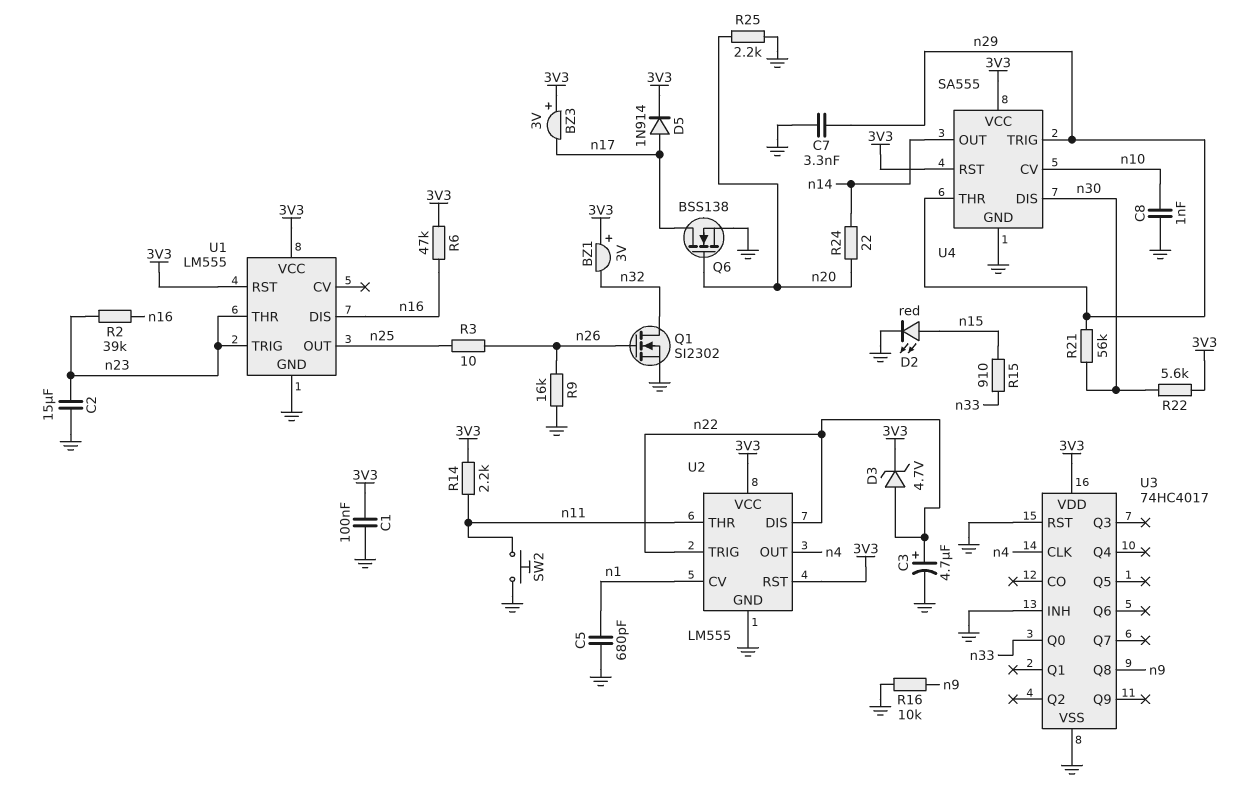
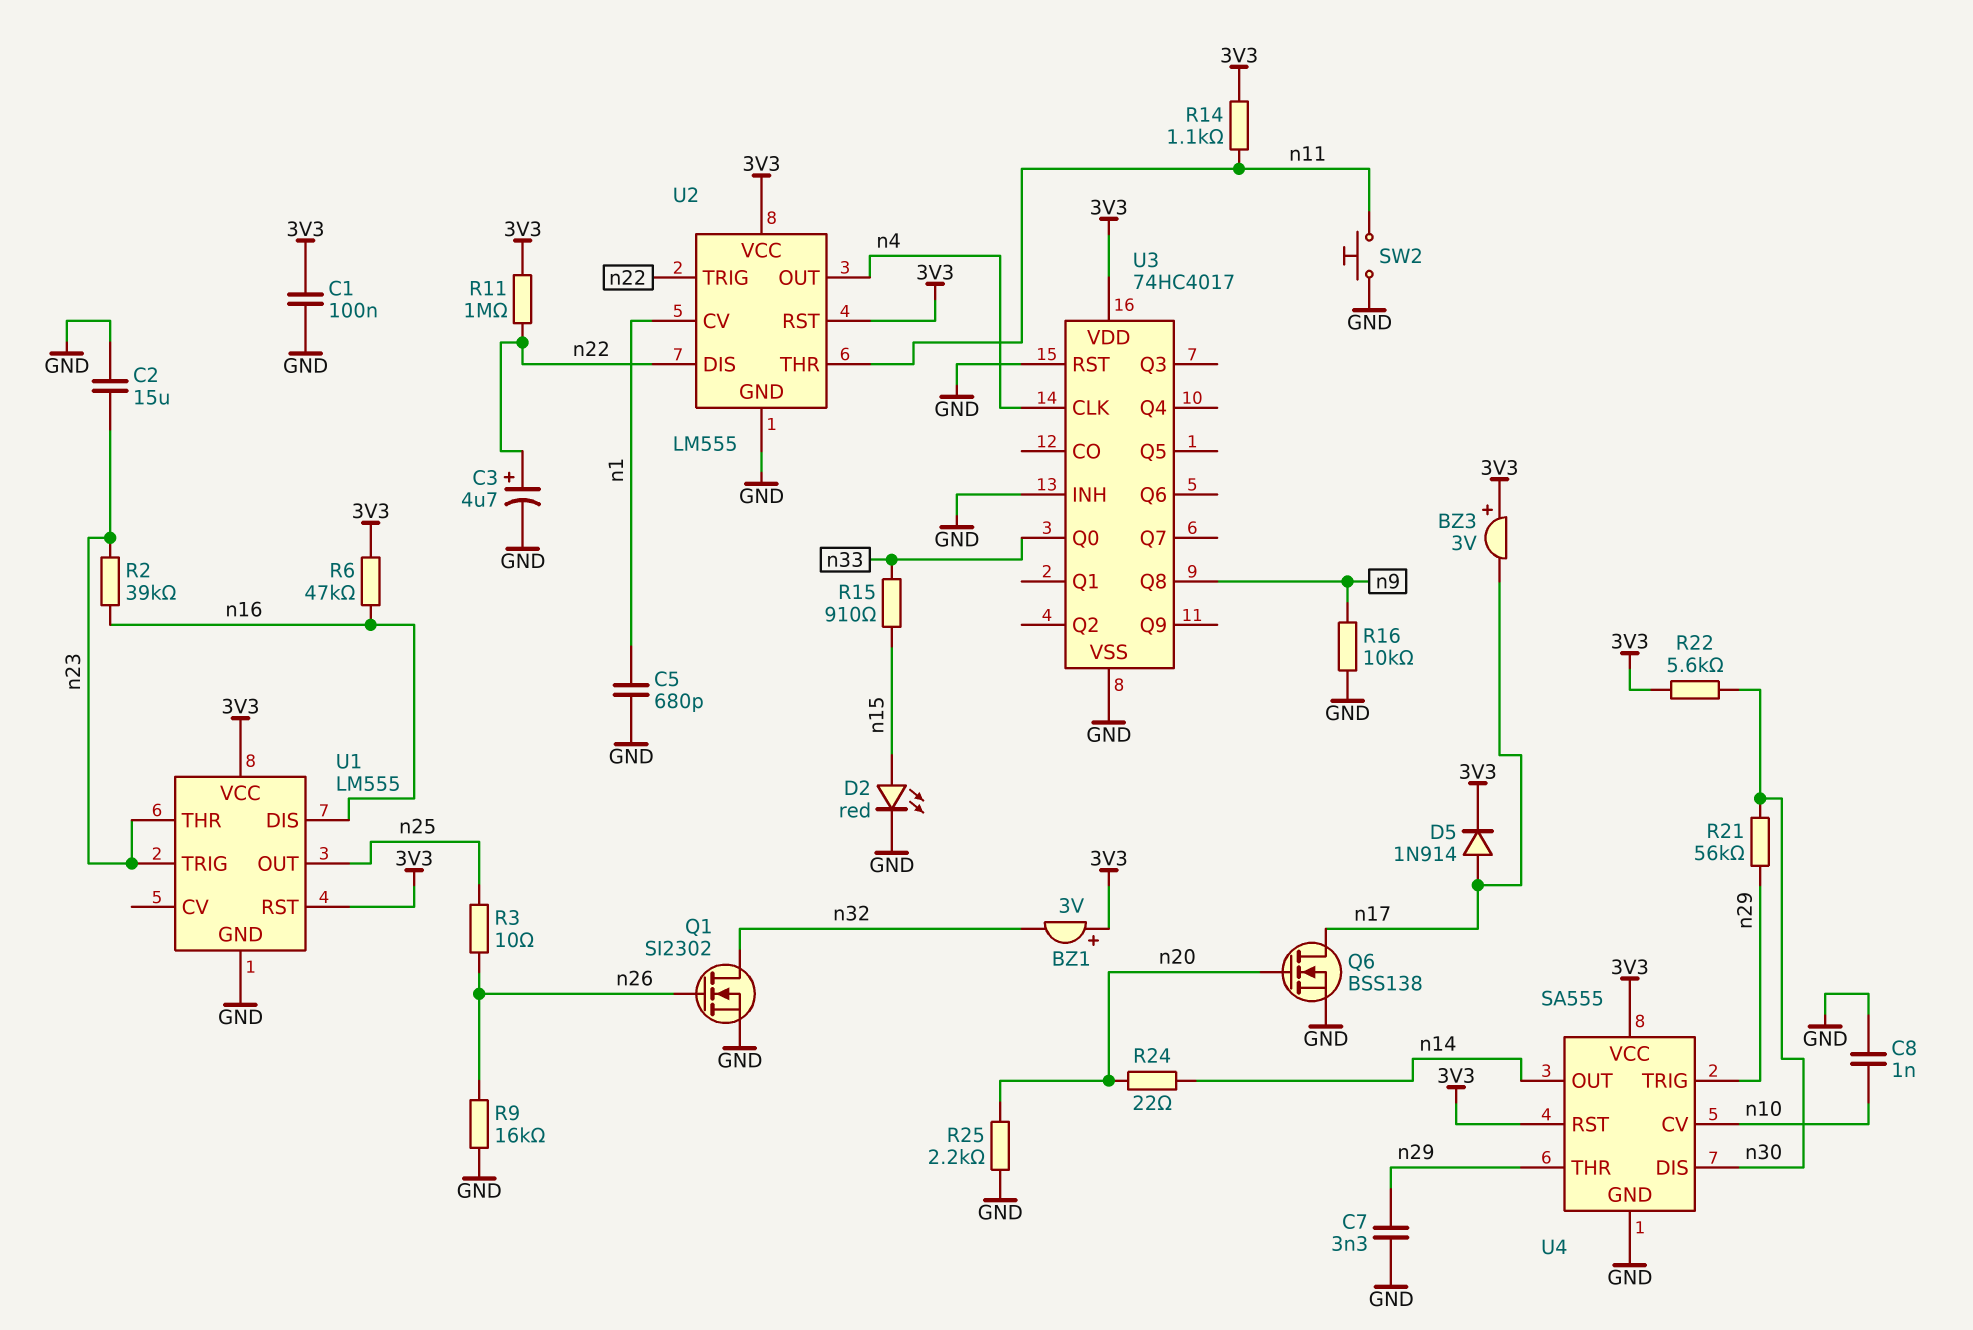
D3: zener 4.7V (A n22, K 3V3) -> none
R11: none -> 1M (3V3, n22)
R14: 2.2k (3V3, n11) -> 1.1k (3V3, n11)

